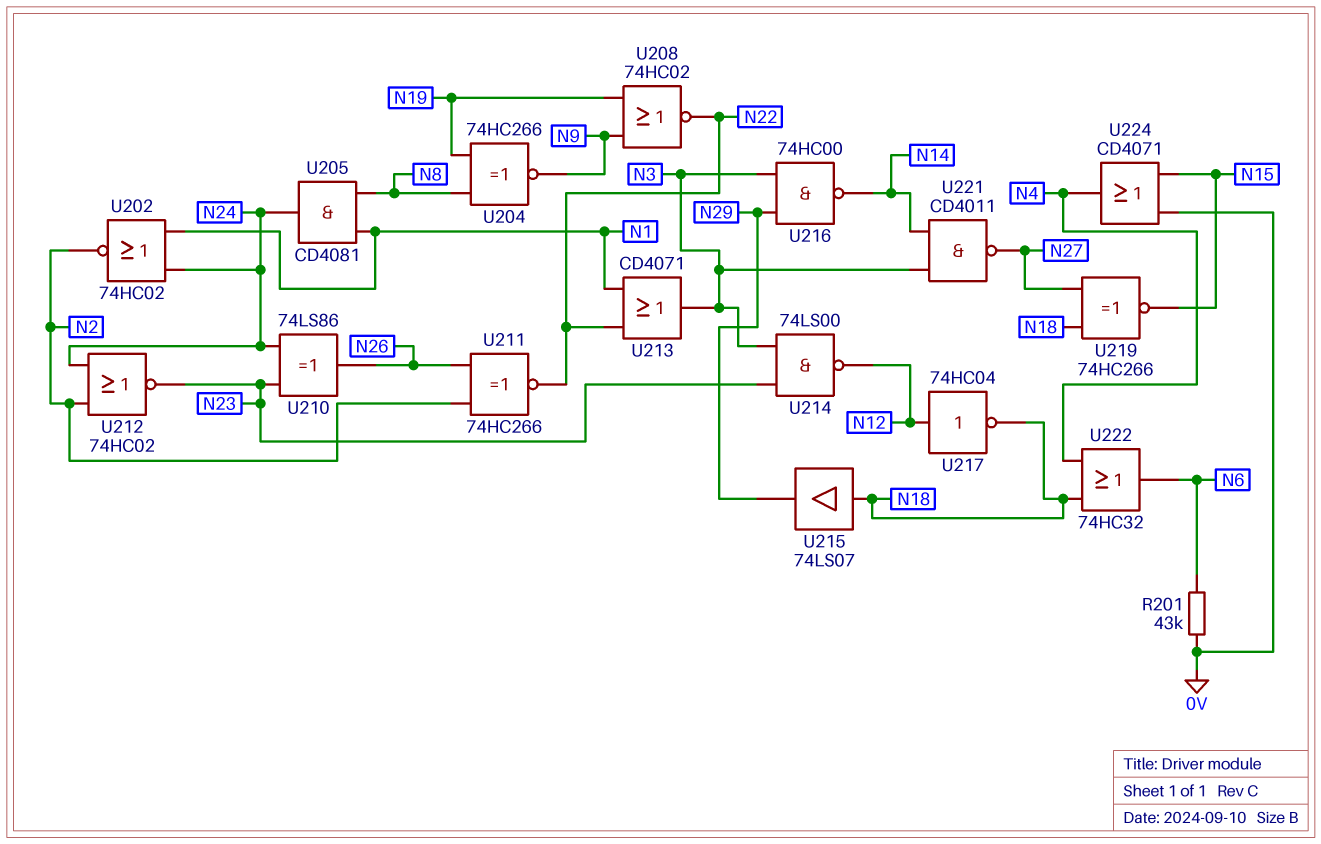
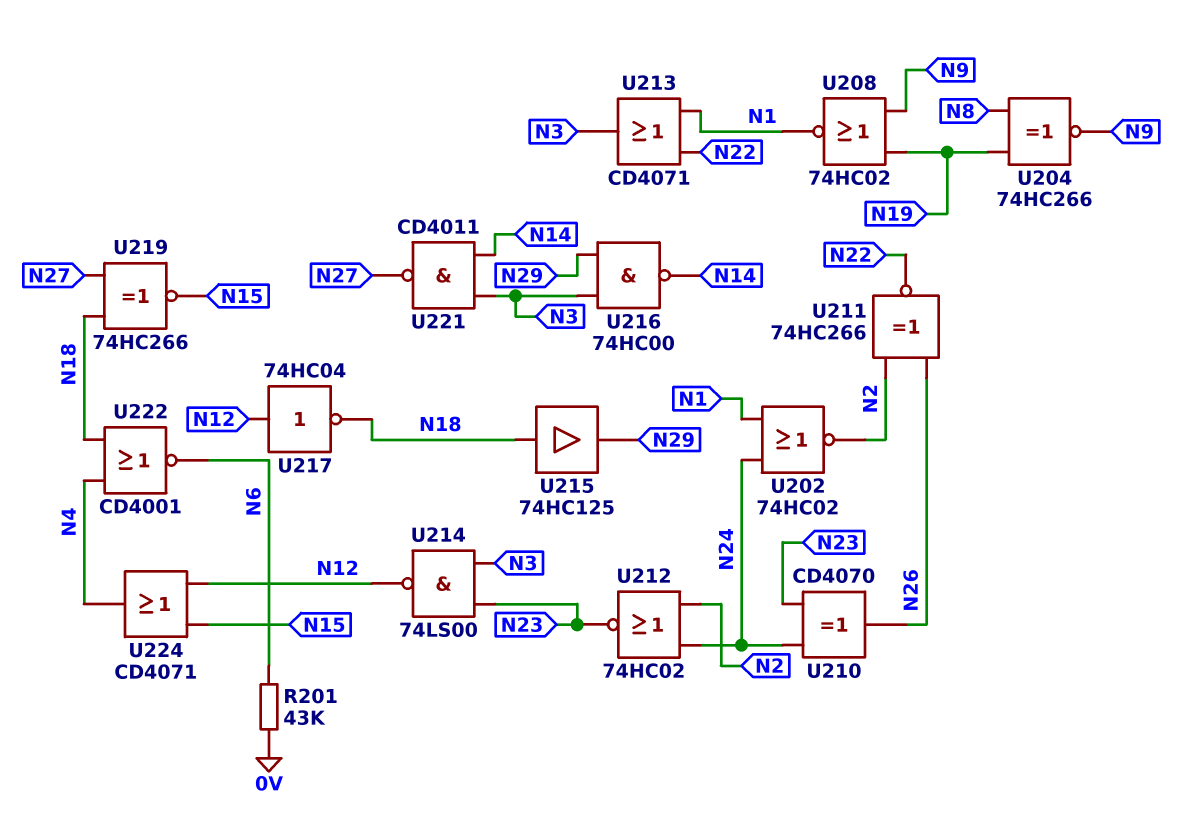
U205: AND CD4081 (in N1, in N8, out N24) -> none
U208: NOR 74HC02 (in N9, in N19, out N22) -> NOR 74HC02 (in N9, in N19, out N1)
U210: XOR 74LS86 (in N23, in N24, out N26) -> XOR CD4070 (in N23, in N24, out N26)
U215: buffer 74LS07 (in N18, out N29) -> buffer 74HC125 (in N18, out N29)
U222: OR 74HC32 (in N4, in N18, out N6) -> NOR CD4001 (in N4, in N18, out N6)
U224: OR CD4071 (in 0V, in N15, out N4) -> OR CD4071 (in N12, in N15, out N4)

